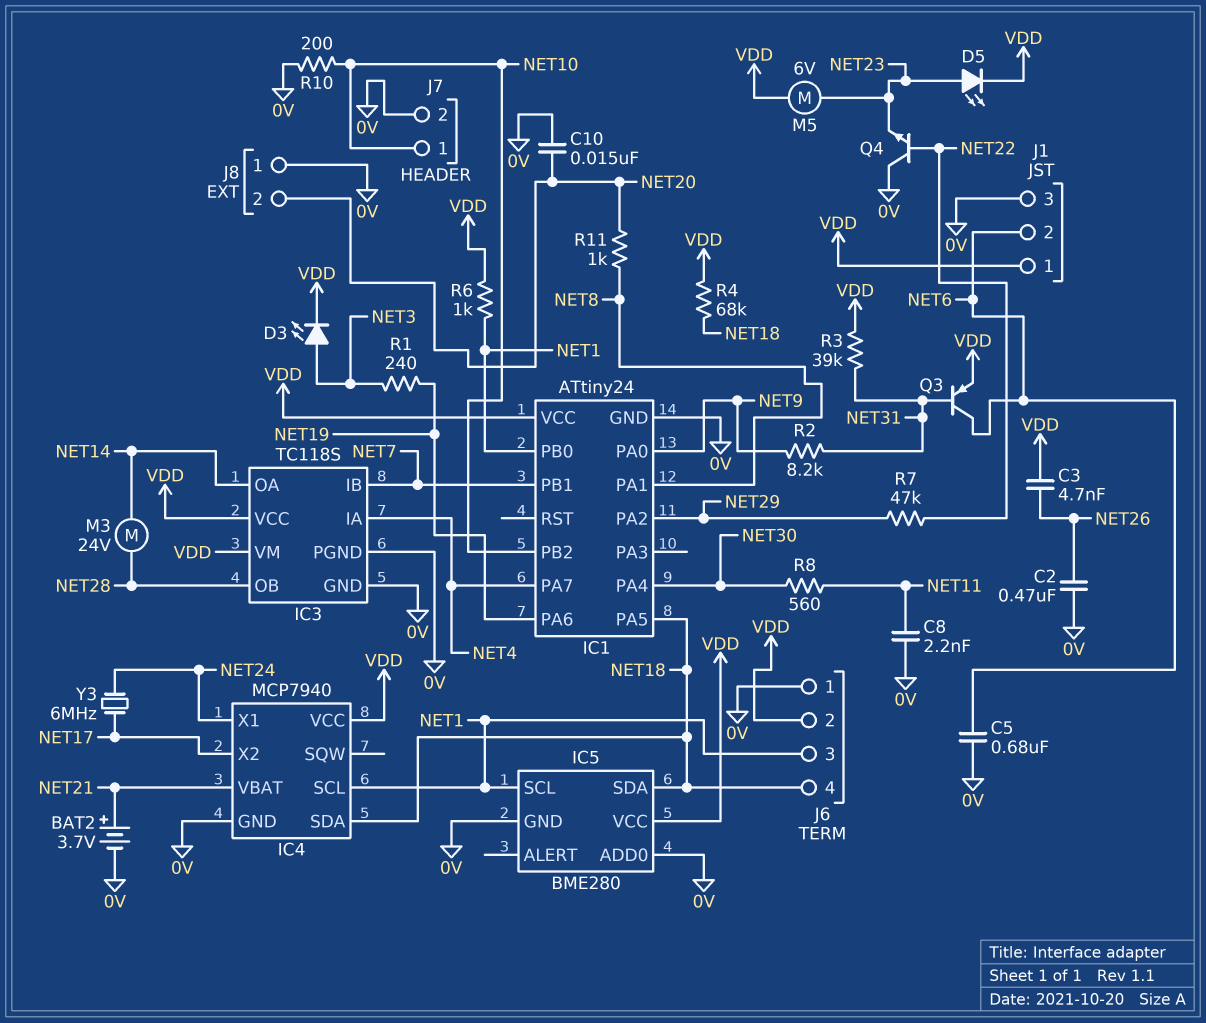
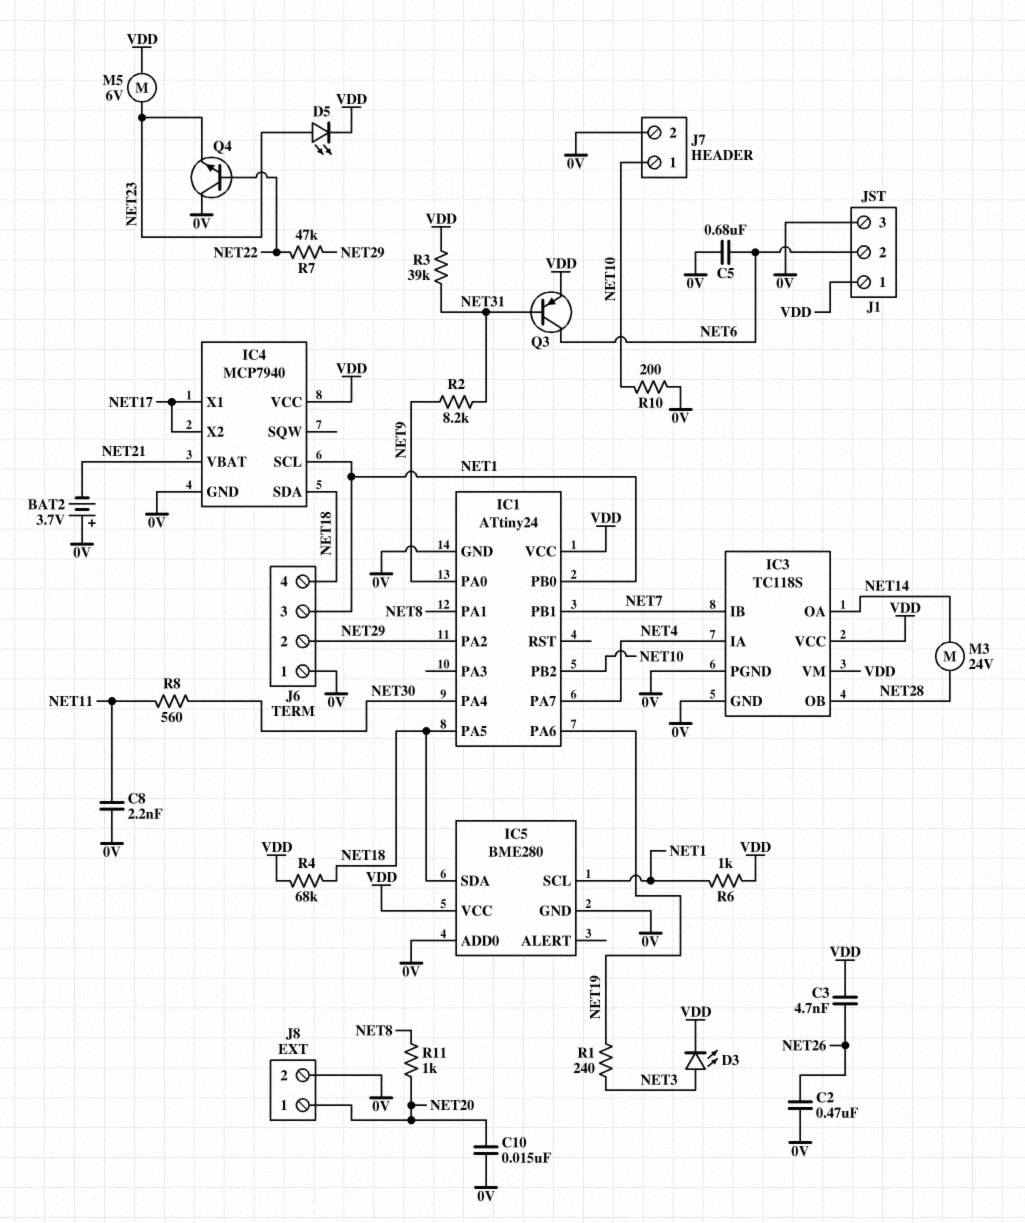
BAT2: 3.7V (plus NET21, minus 0V) -> 3.7V (plus 0V, minus NET21)
IC4 pin X1: NET24 -> NET17
J6 pin 2: VDD -> NET29
J8 pin 1: 0V -> NET20
J8 pin 2: NET20 -> 0V
Y3: 6MHz (NET17, NET24) -> none

